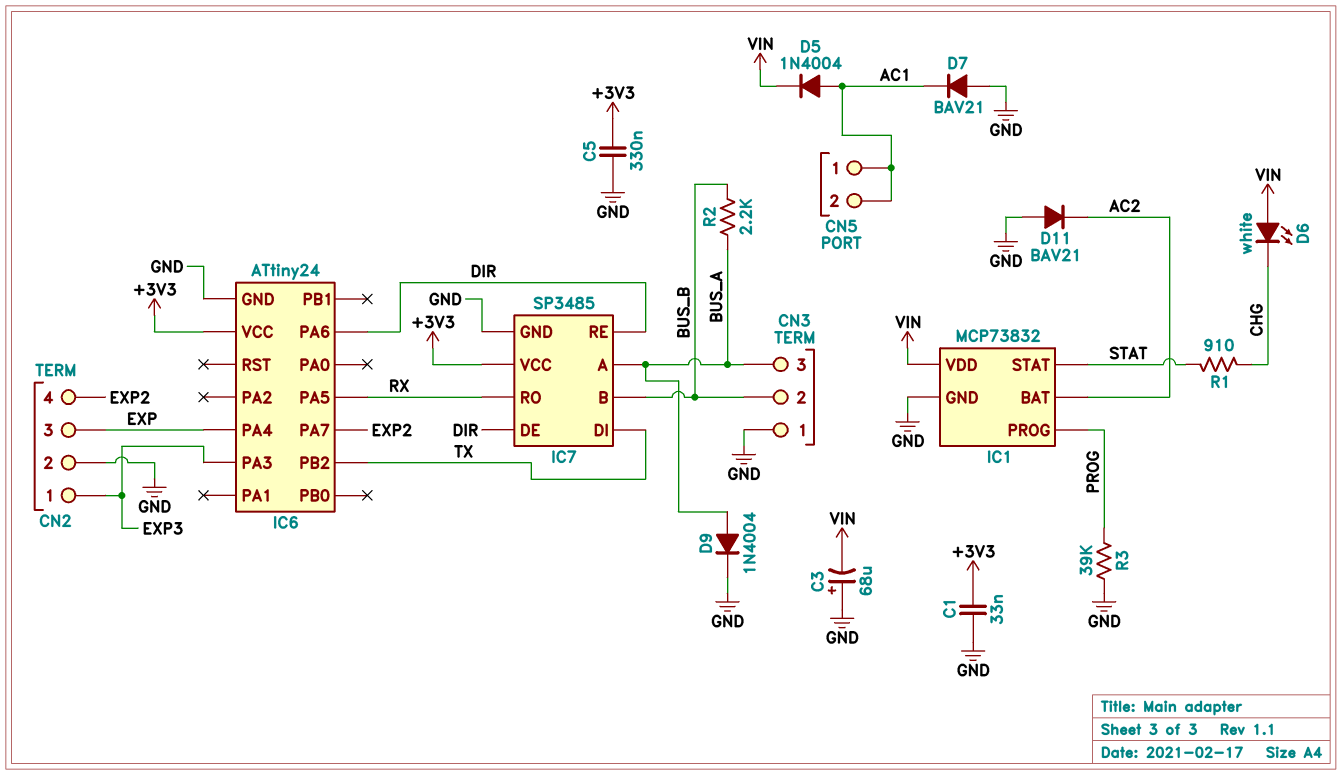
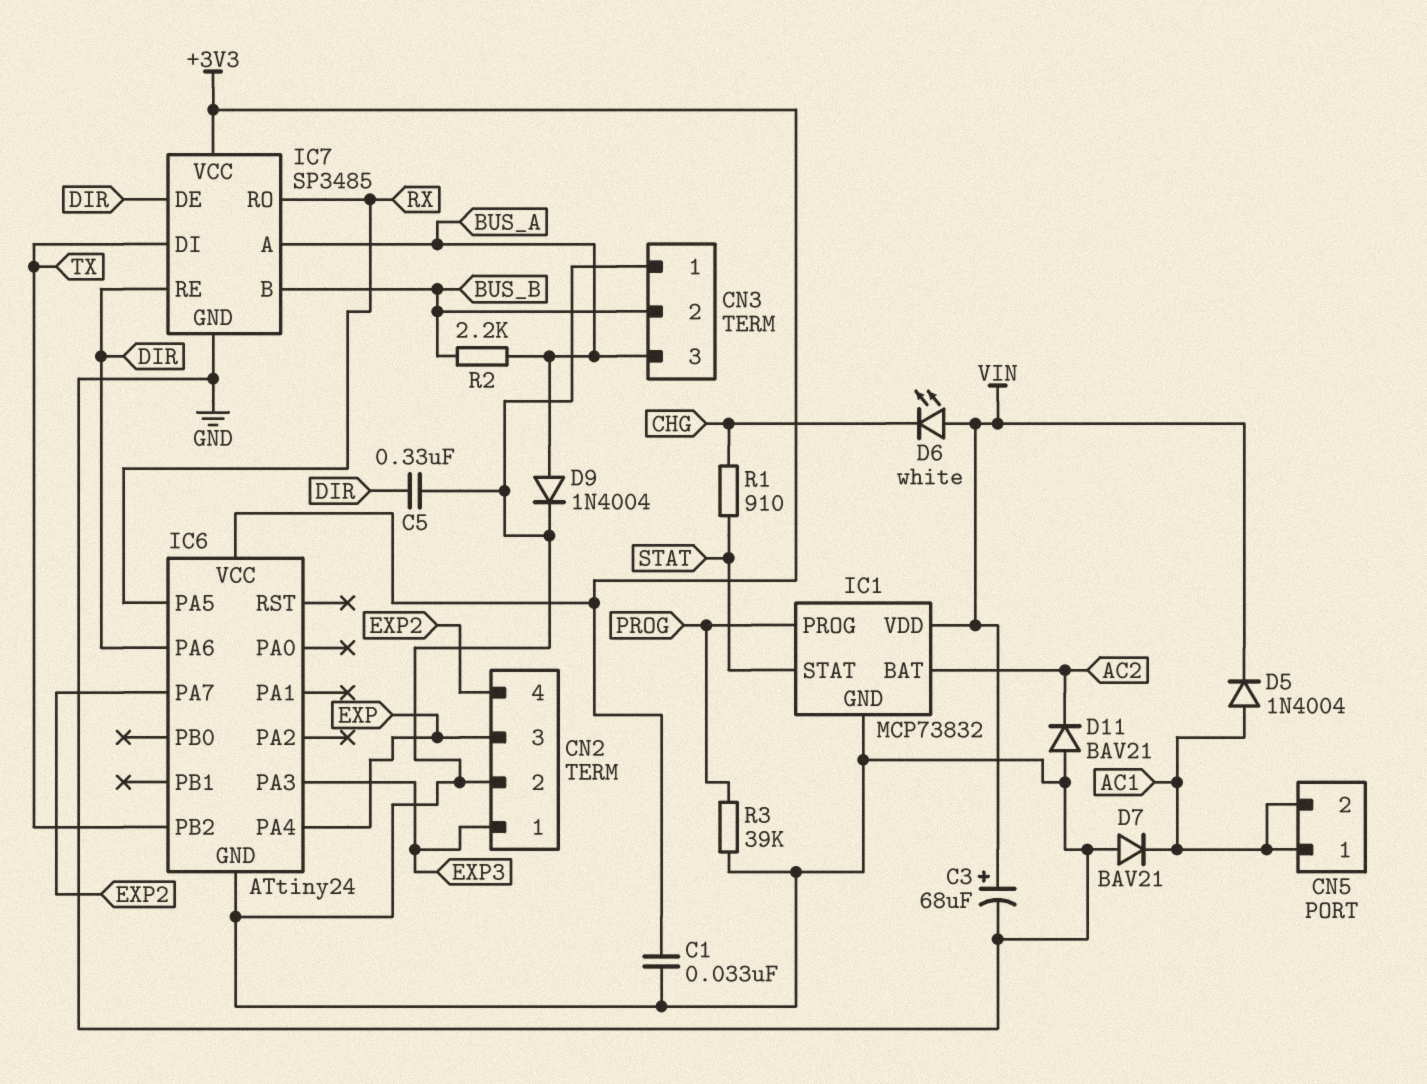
C3: 68uF (plus GND, minus VIN) -> 68uF (plus VIN, minus GND)
C5: 330nF (+3V3, GND) -> 330nF (DIR, GND)

